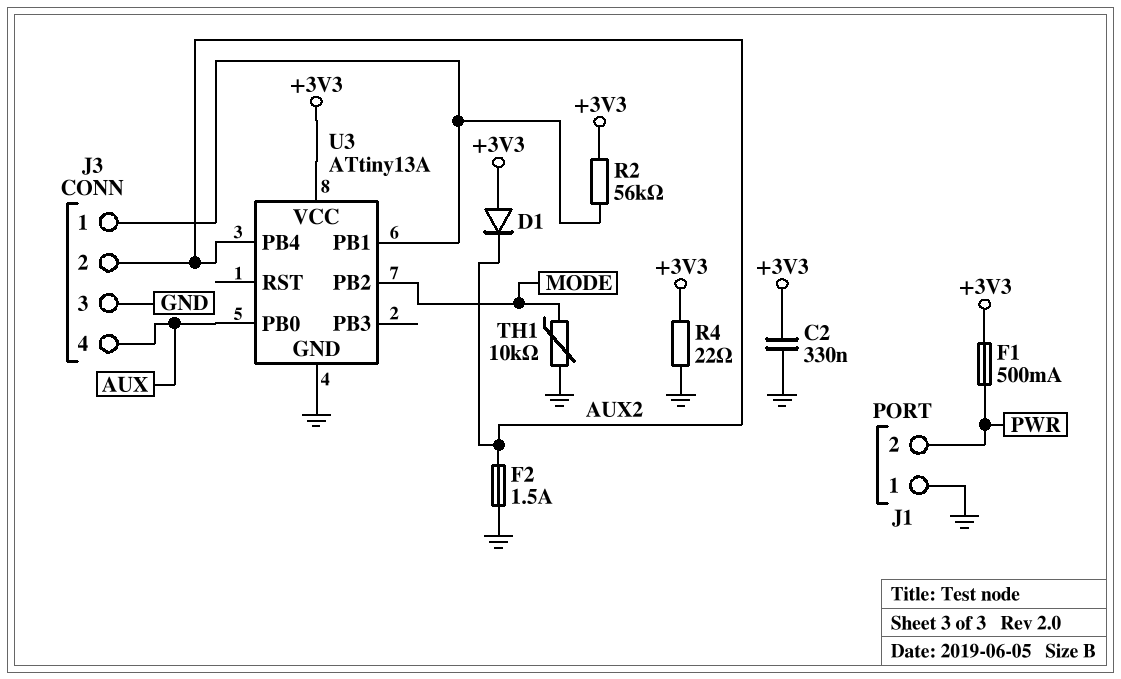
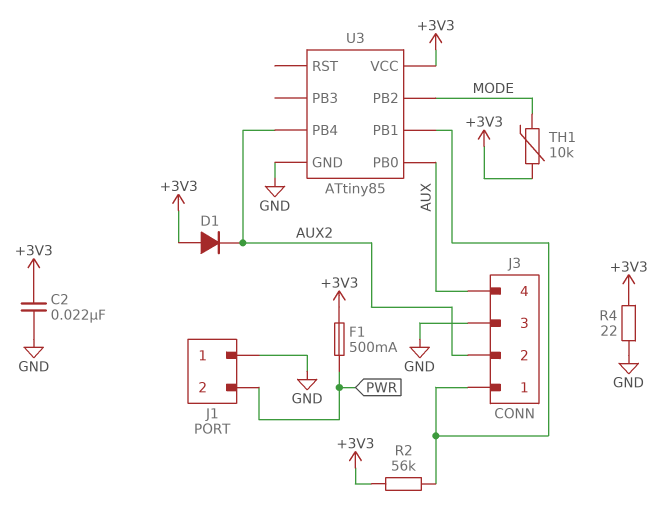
C2: 330nF (+3V3, GND) -> 22nF (+3V3, GND)
F2: 1.5A (AUX2, GND) -> none
TH1: 10k (GND, MODE) -> 10k (+3V3, MODE)
U3: ATtiny13A -> ATtiny85

